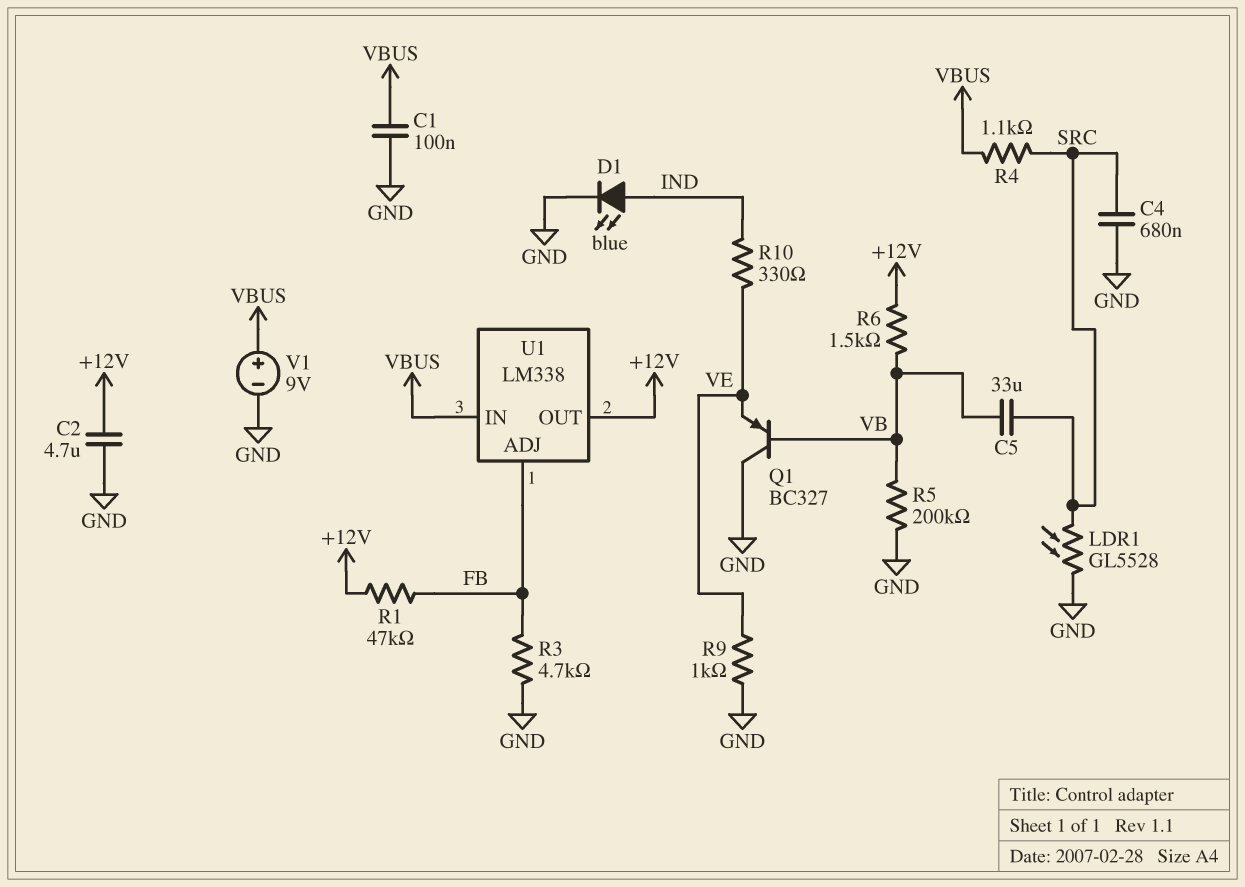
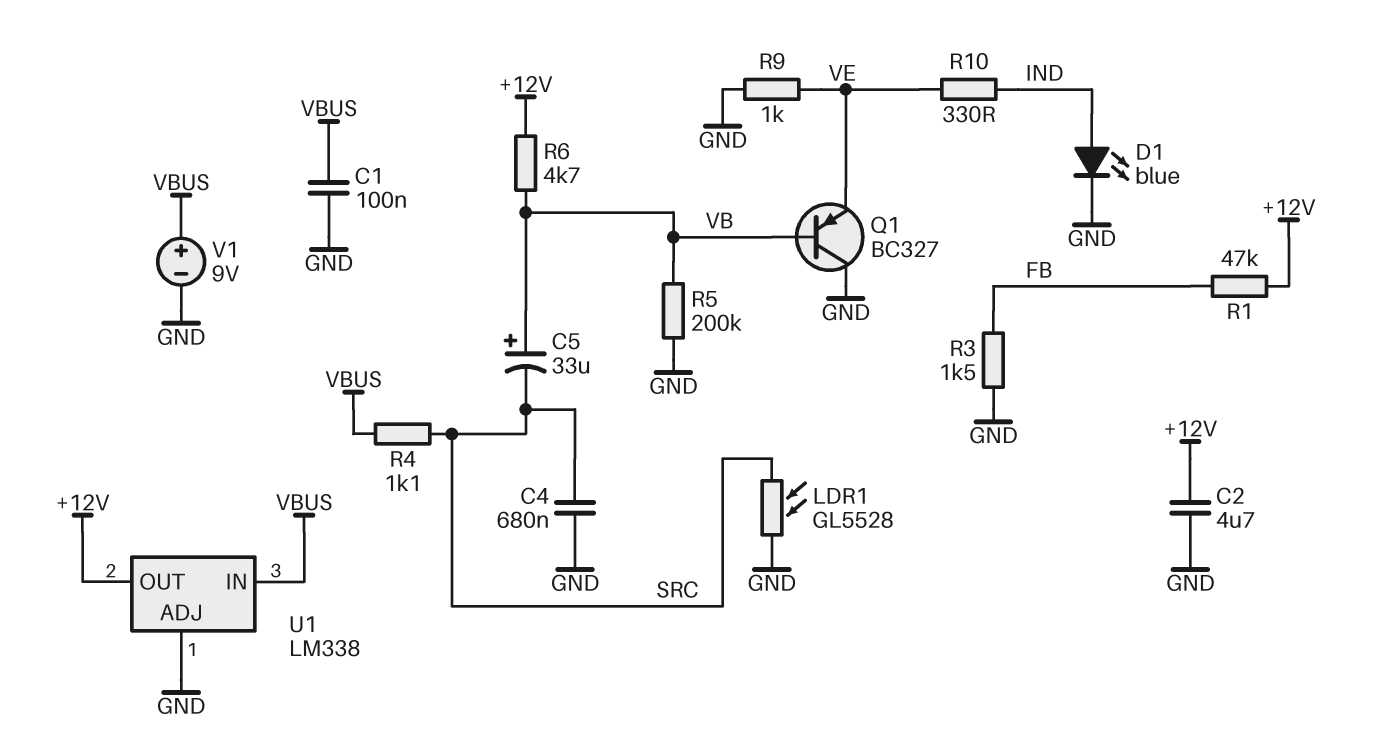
C5: 33uF (SRC, VB) -> 33uF (plus VB, minus SRC)
R3: 4.7k (FB, GND) -> 1.5k (FB, GND)
R6: 1.5k (+12V, VB) -> 4.7k (+12V, VB)
U1 pin ADJ: FB -> GND

